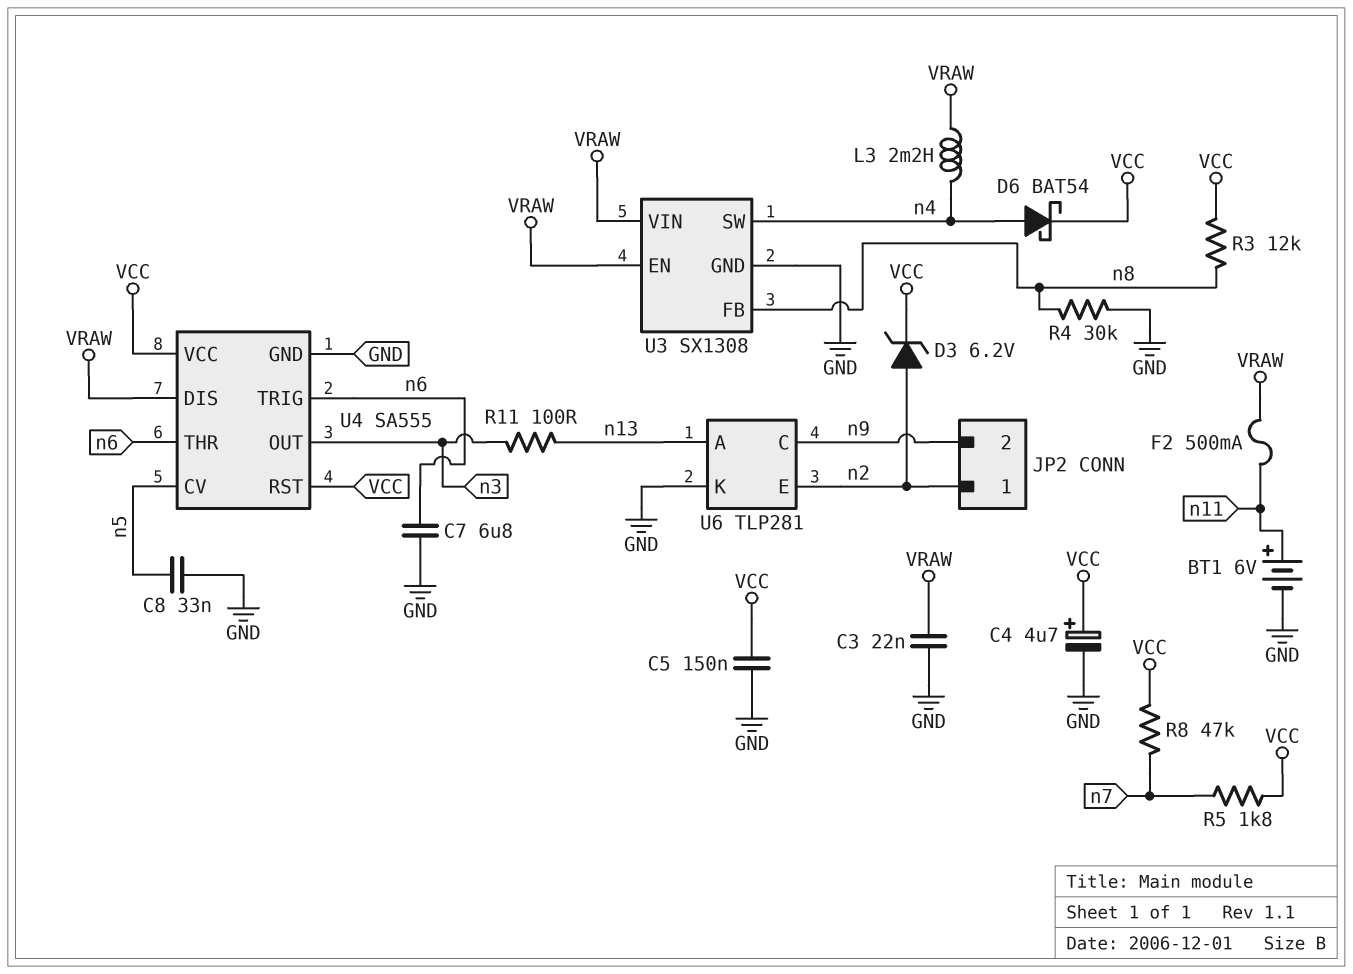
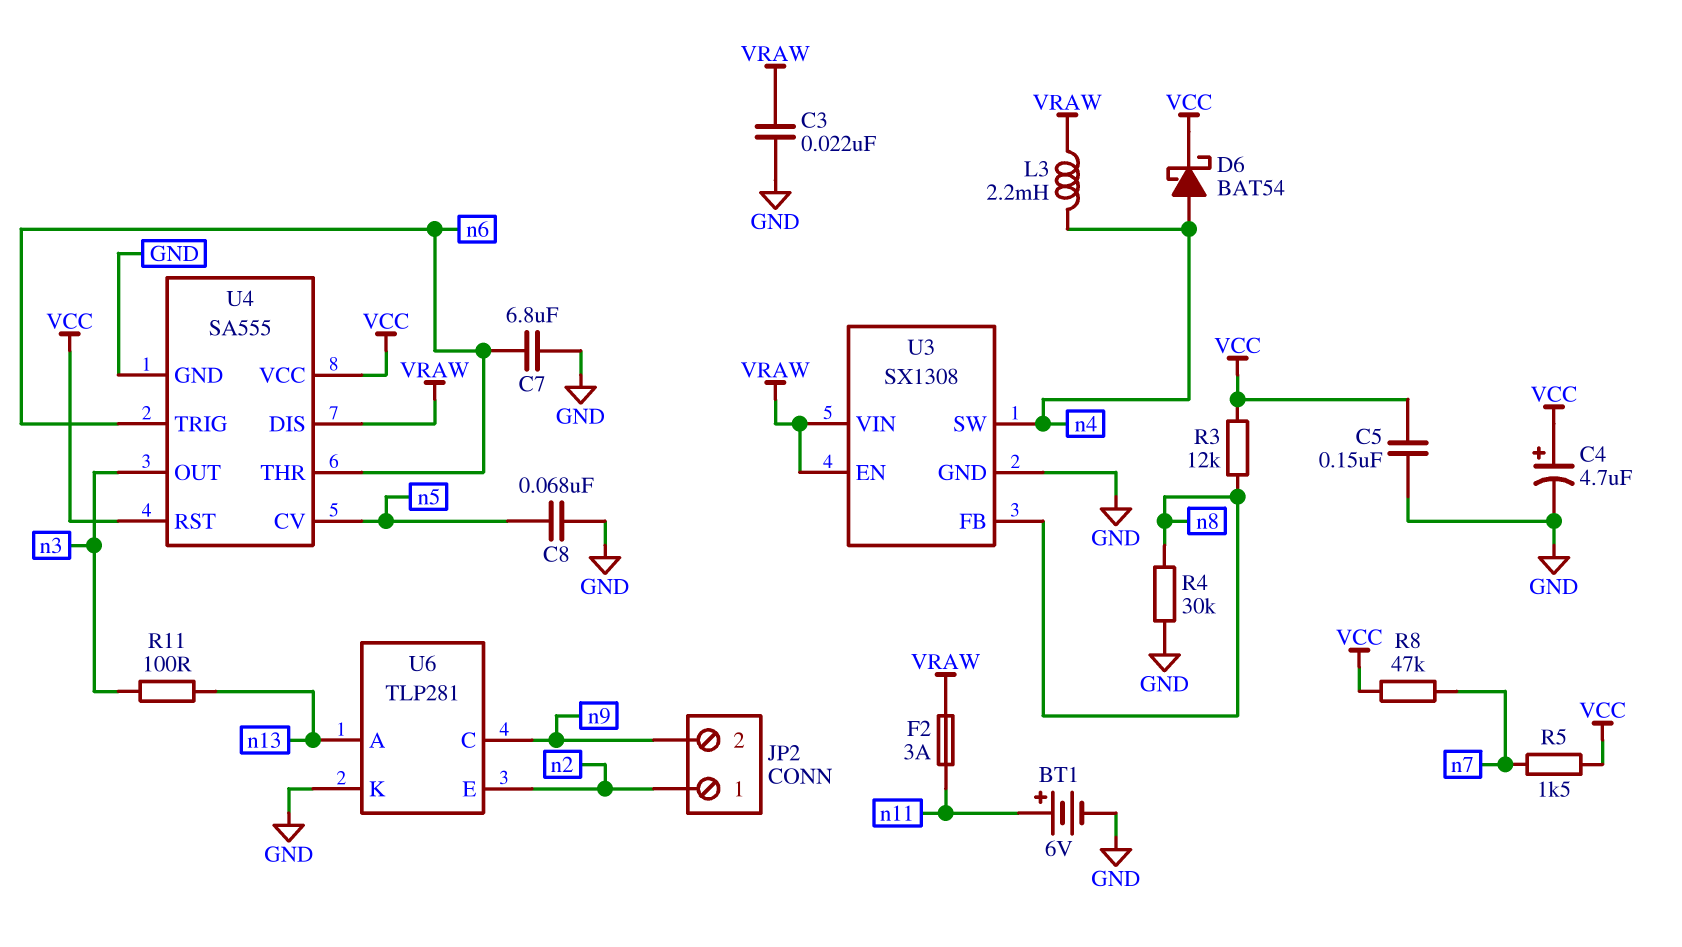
C8: 33nF (GND, n5) -> 68nF (GND, n5)
D3: zener 6.2V (A n2, K VCC) -> none
F2: 500mA (VRAW, n11) -> 3A (VRAW, n11)
R5: 1.8k (VCC, n7) -> 1.5k (VCC, n7)

